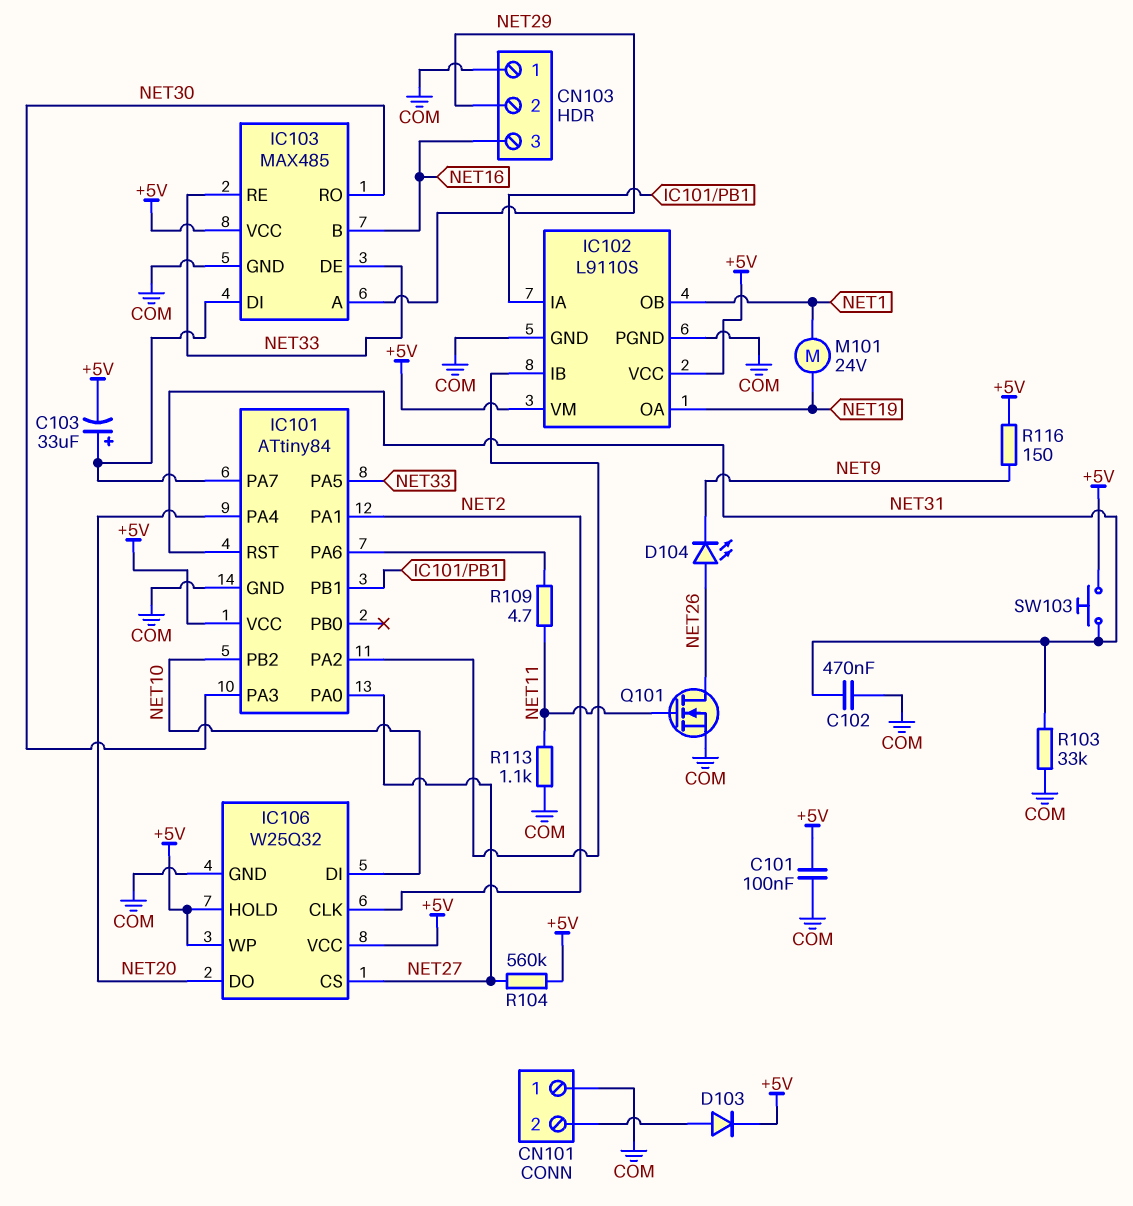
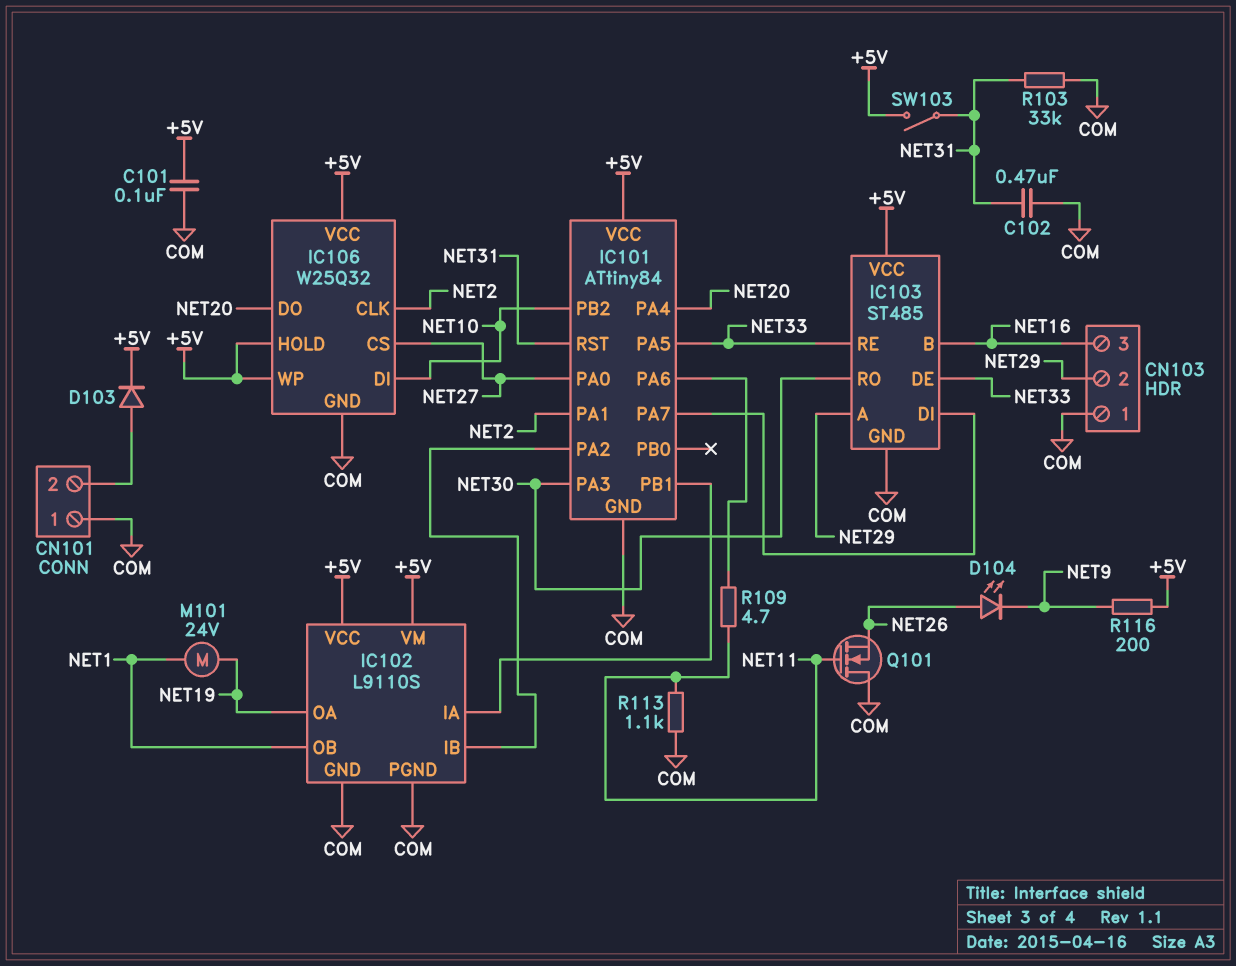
C103: 33uF (plus IC101/PA7, minus +5V) -> none
IC103: MAX485 -> ST485
Q101: NMOS (G NET11, D NET26, S COM) -> NMOS (G NET11, D COM, S NET26)
R104: 560k (+5V, NET27) -> none
R116: 150 (+5V, NET9) -> 200 (+5V, NET9)
SW103: button (+5V, NET31) -> switch (+5V, NET31)

